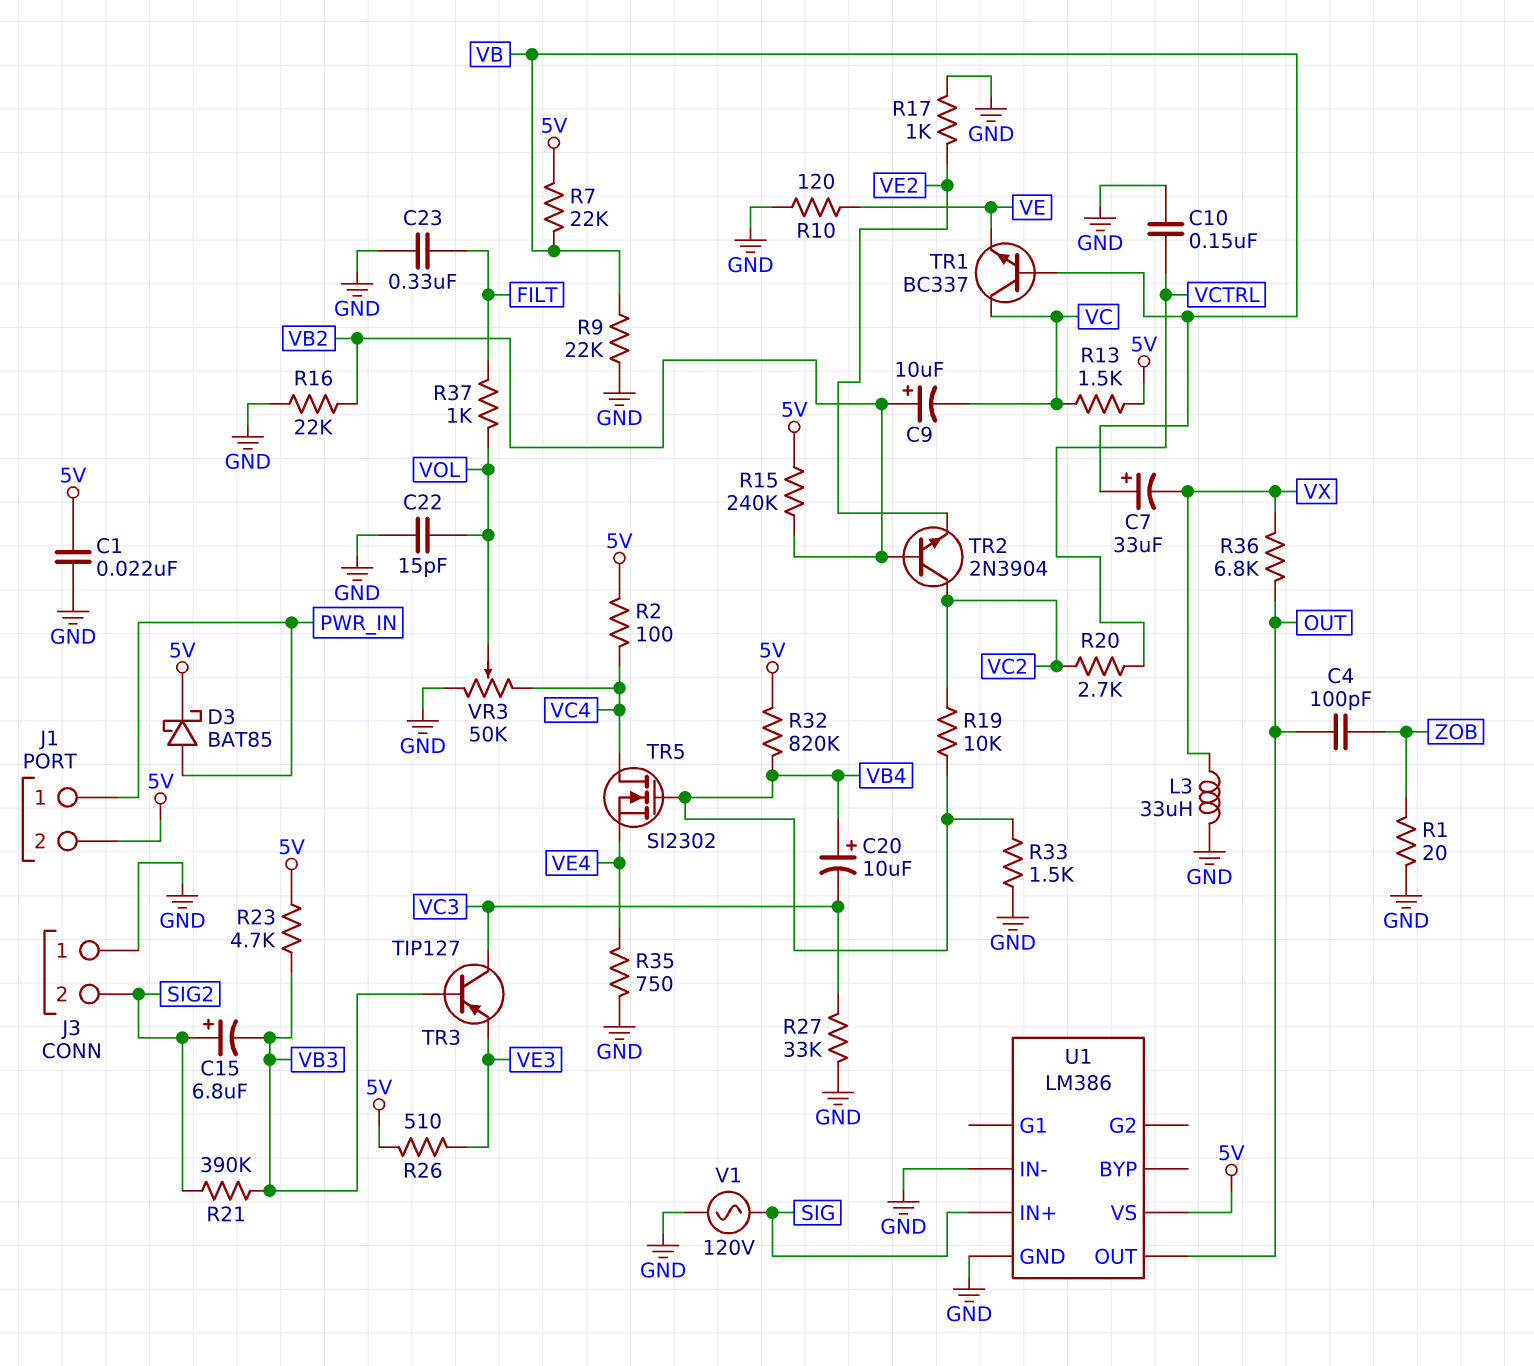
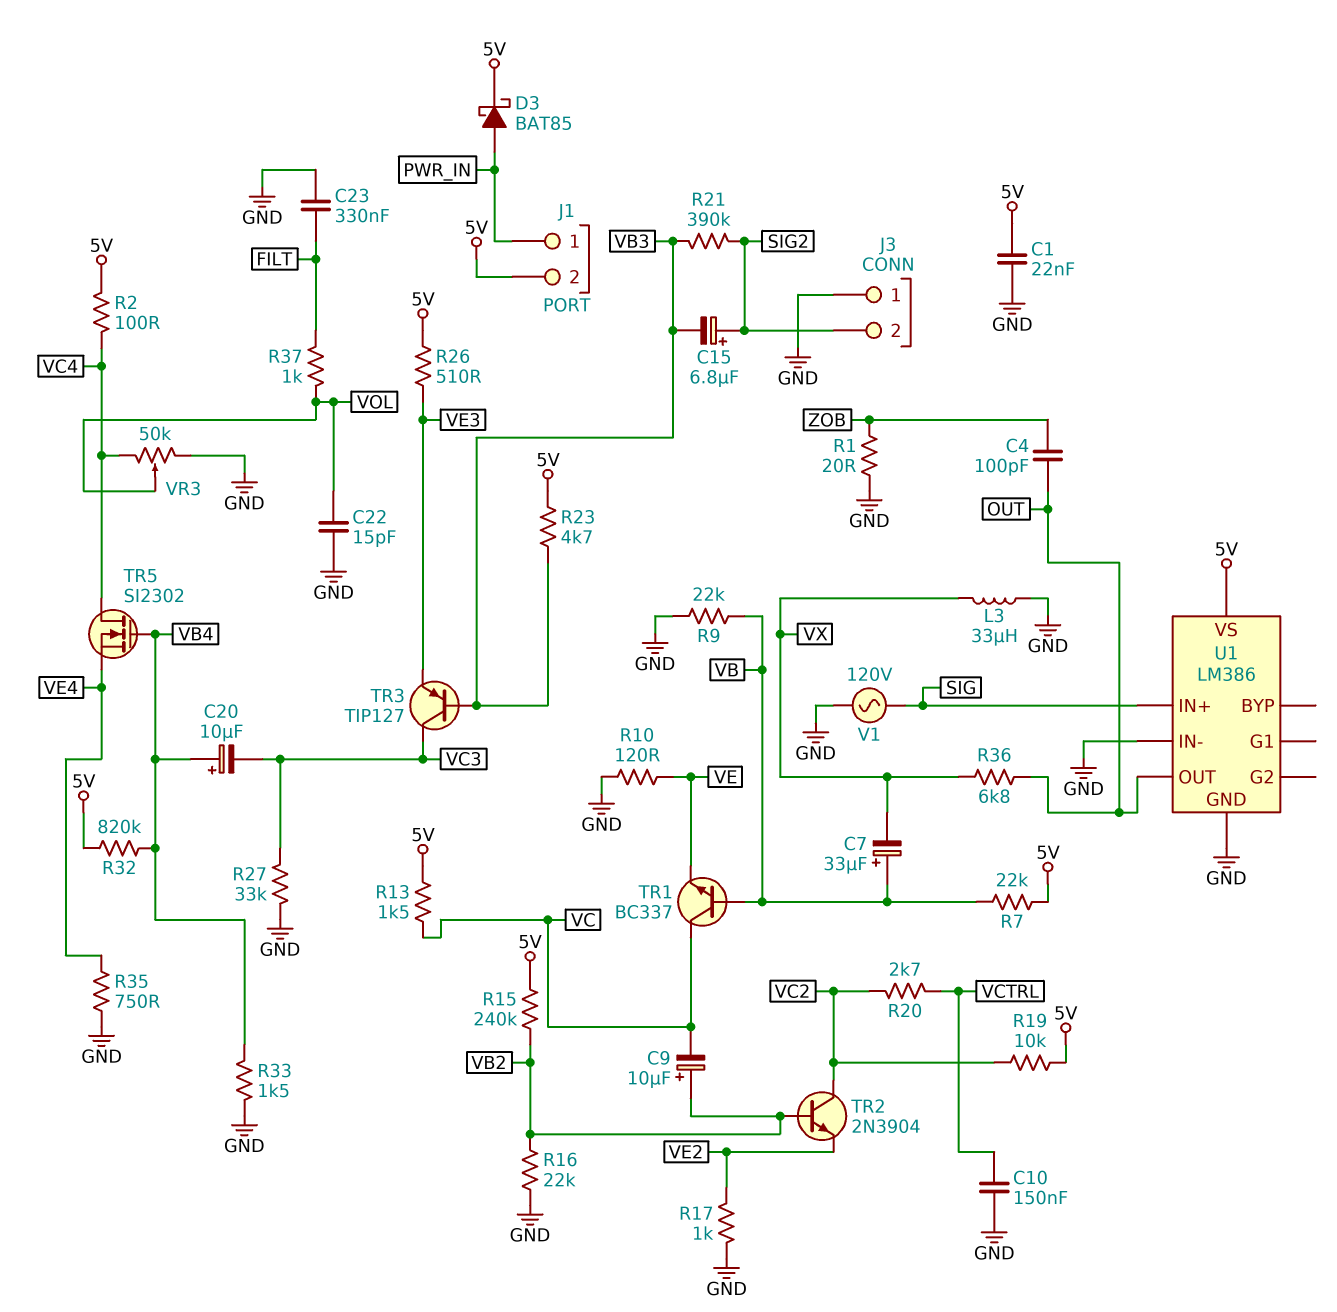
R19: 10k (VB4, VC2) -> 10k (5V, VC2)

